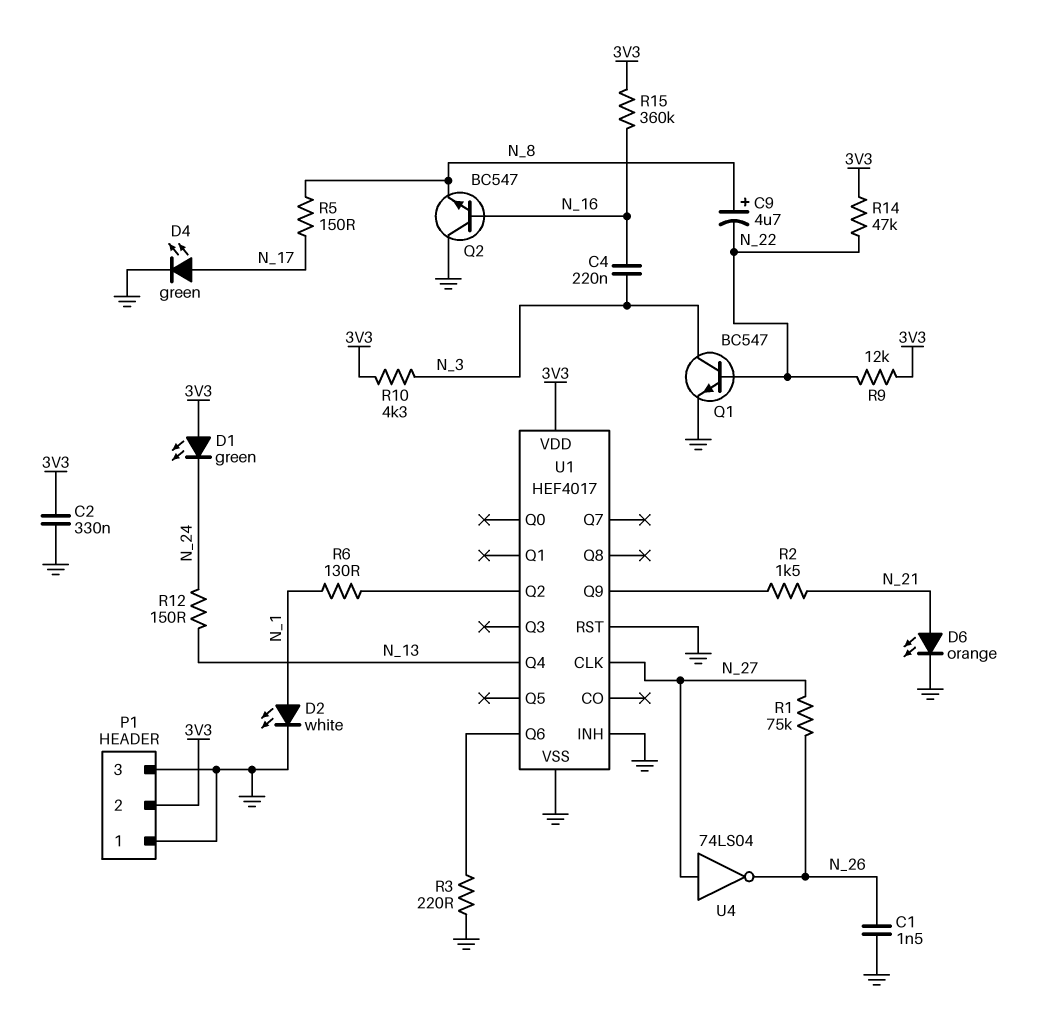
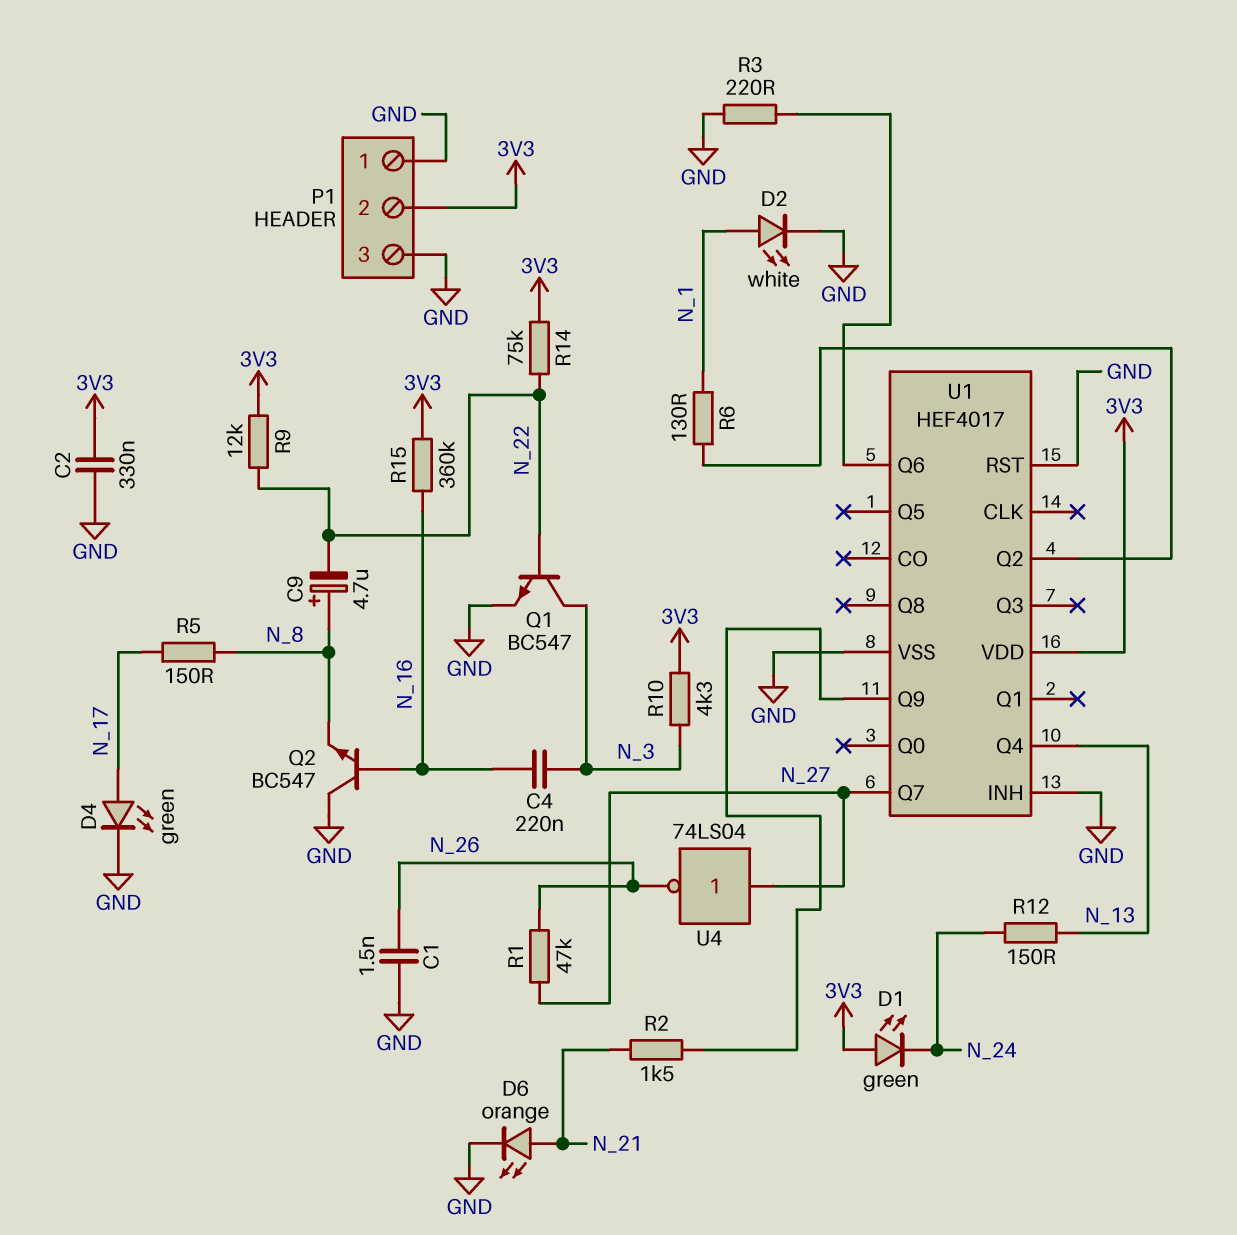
R1: 75k (N_26, N_27) -> 47k (N_26, N_27)
R14: 47k (3V3, N_22) -> 75k (3V3, N_22)
U1 pin CLK: N_27 -> none
U1 pin Q7: none -> N_27

